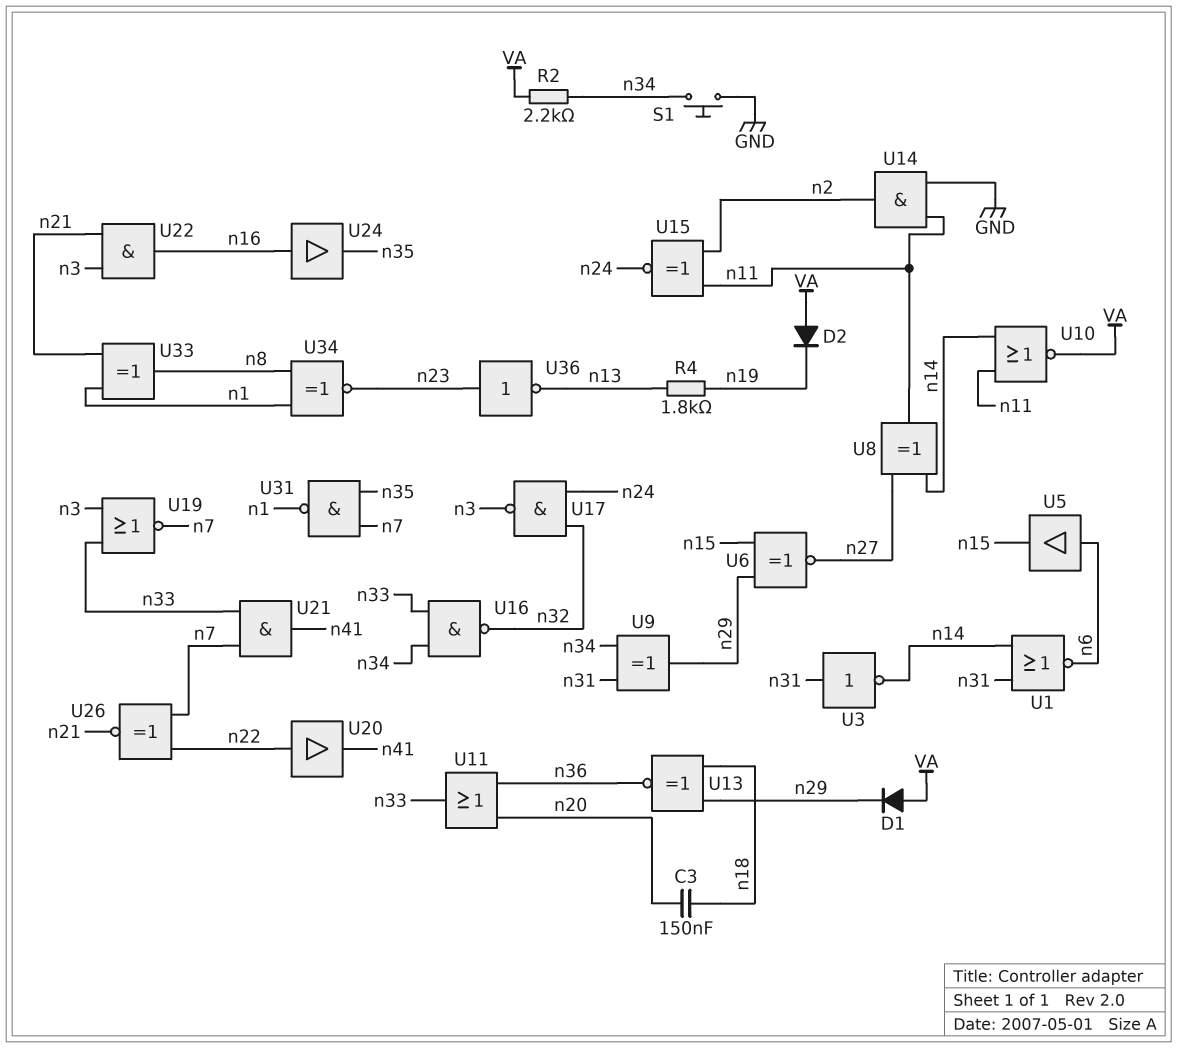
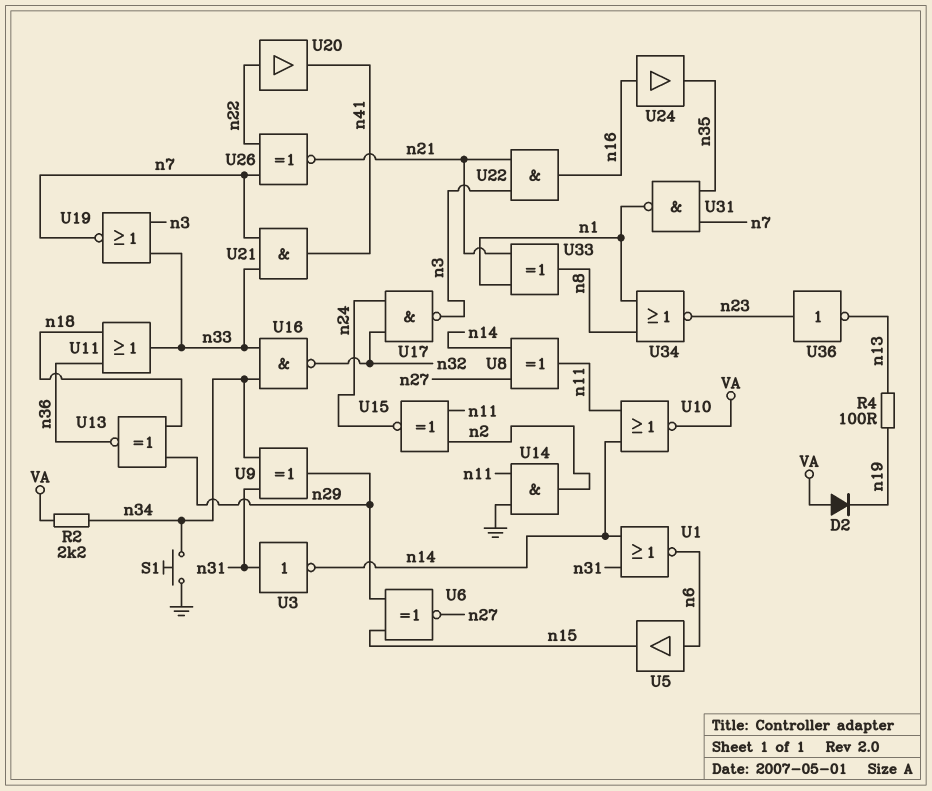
C3: 150nF (n18, n20) -> none
D1: diode (A VA, K n29) -> none
R4: 1.8k (n13, n19) -> 100 (n13, n19)
U11: OR (in n20, in n36, out n33) -> OR (in n18, in n36, out n33)
U34: XNOR (in n1, in n8, out n23) -> NOR (in n1, in n8, out n23)

